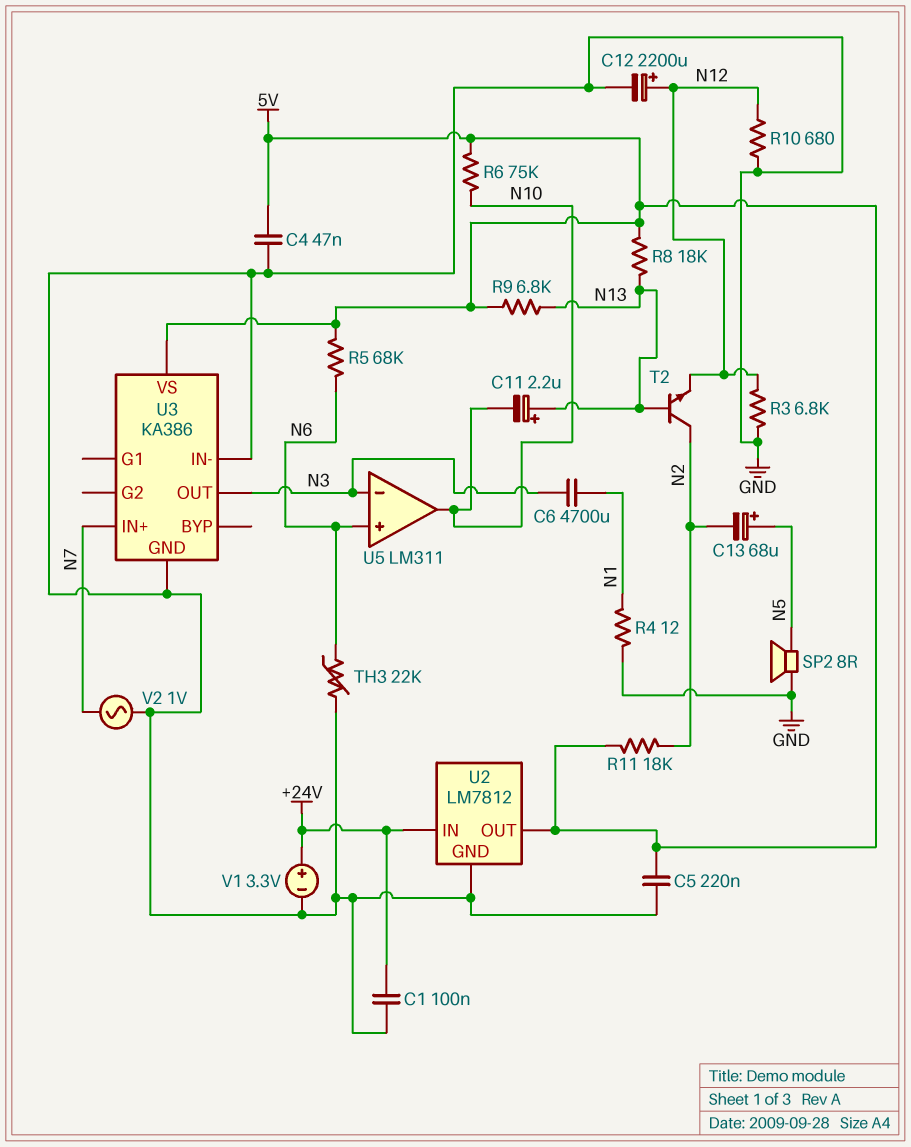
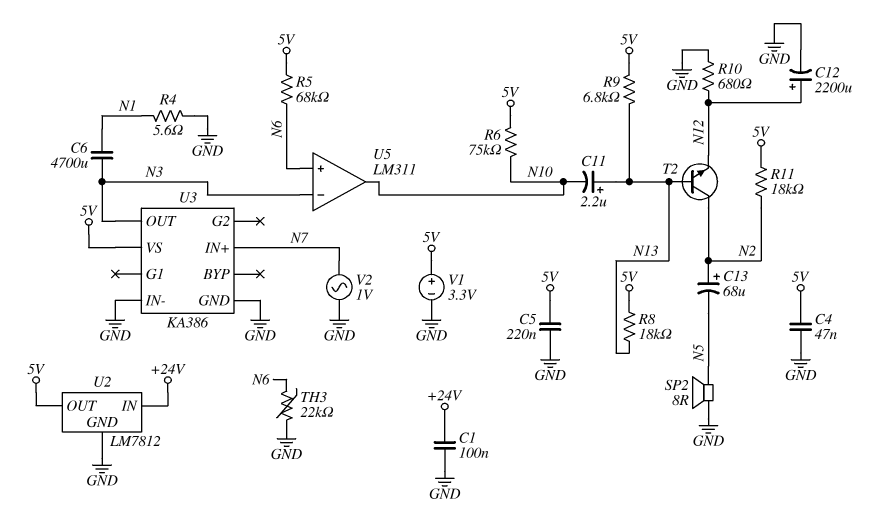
C13: 68uF (plus N5, minus N2) -> 68uF (plus N2, minus N5)
R3: 6.8k (GND, N12) -> none
R4: 12 (GND, N1) -> 5.6 (GND, N1)
V1: 3.3V (plus +24V, minus GND) -> 3.3V (plus 5V, minus GND)

